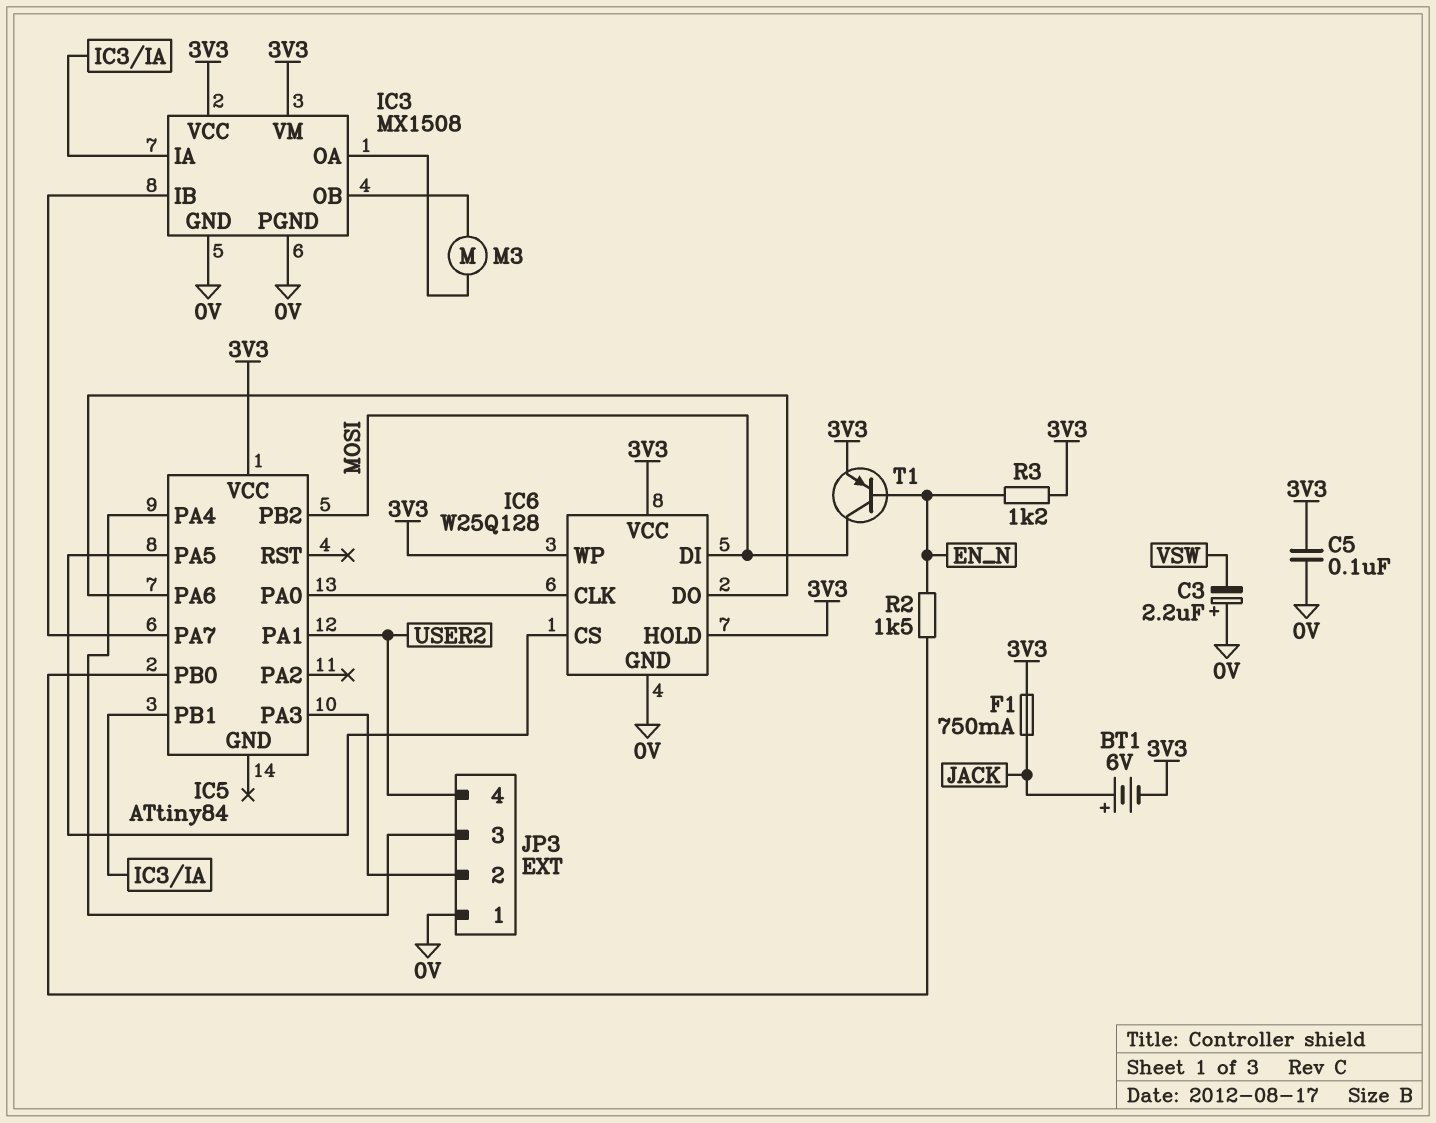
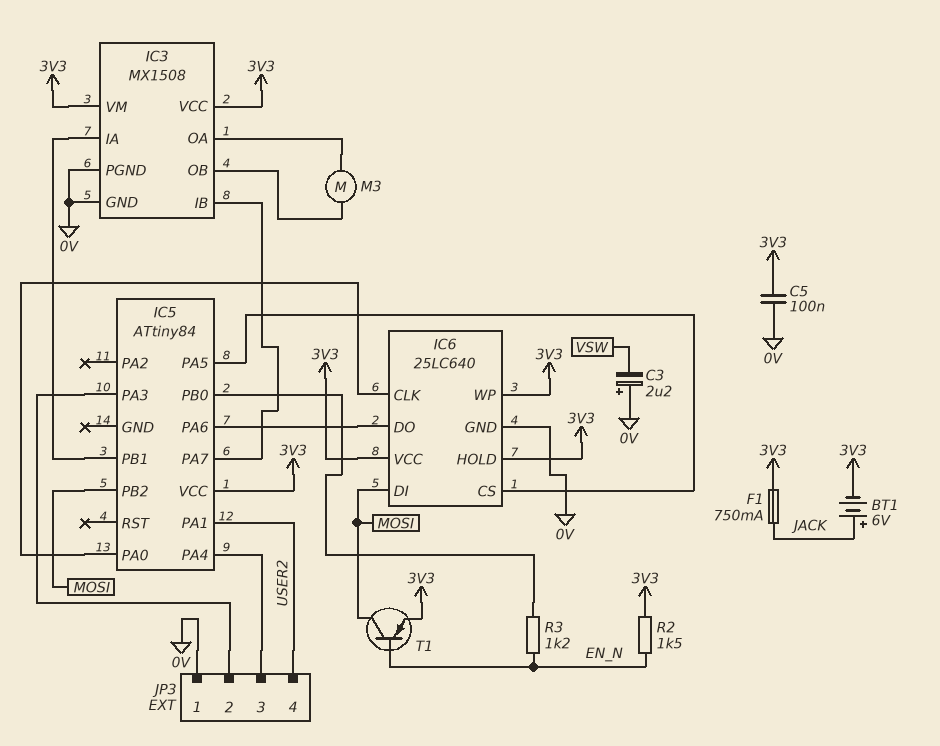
IC6: W25Q128 -> 25LC640
R2: 1.5k (EN_N, IC5/PB0) -> 1.5k (3V3, EN_N)
R3: 1.2k (3V3, EN_N) -> 1.2k (EN_N, IC5/PB0)

